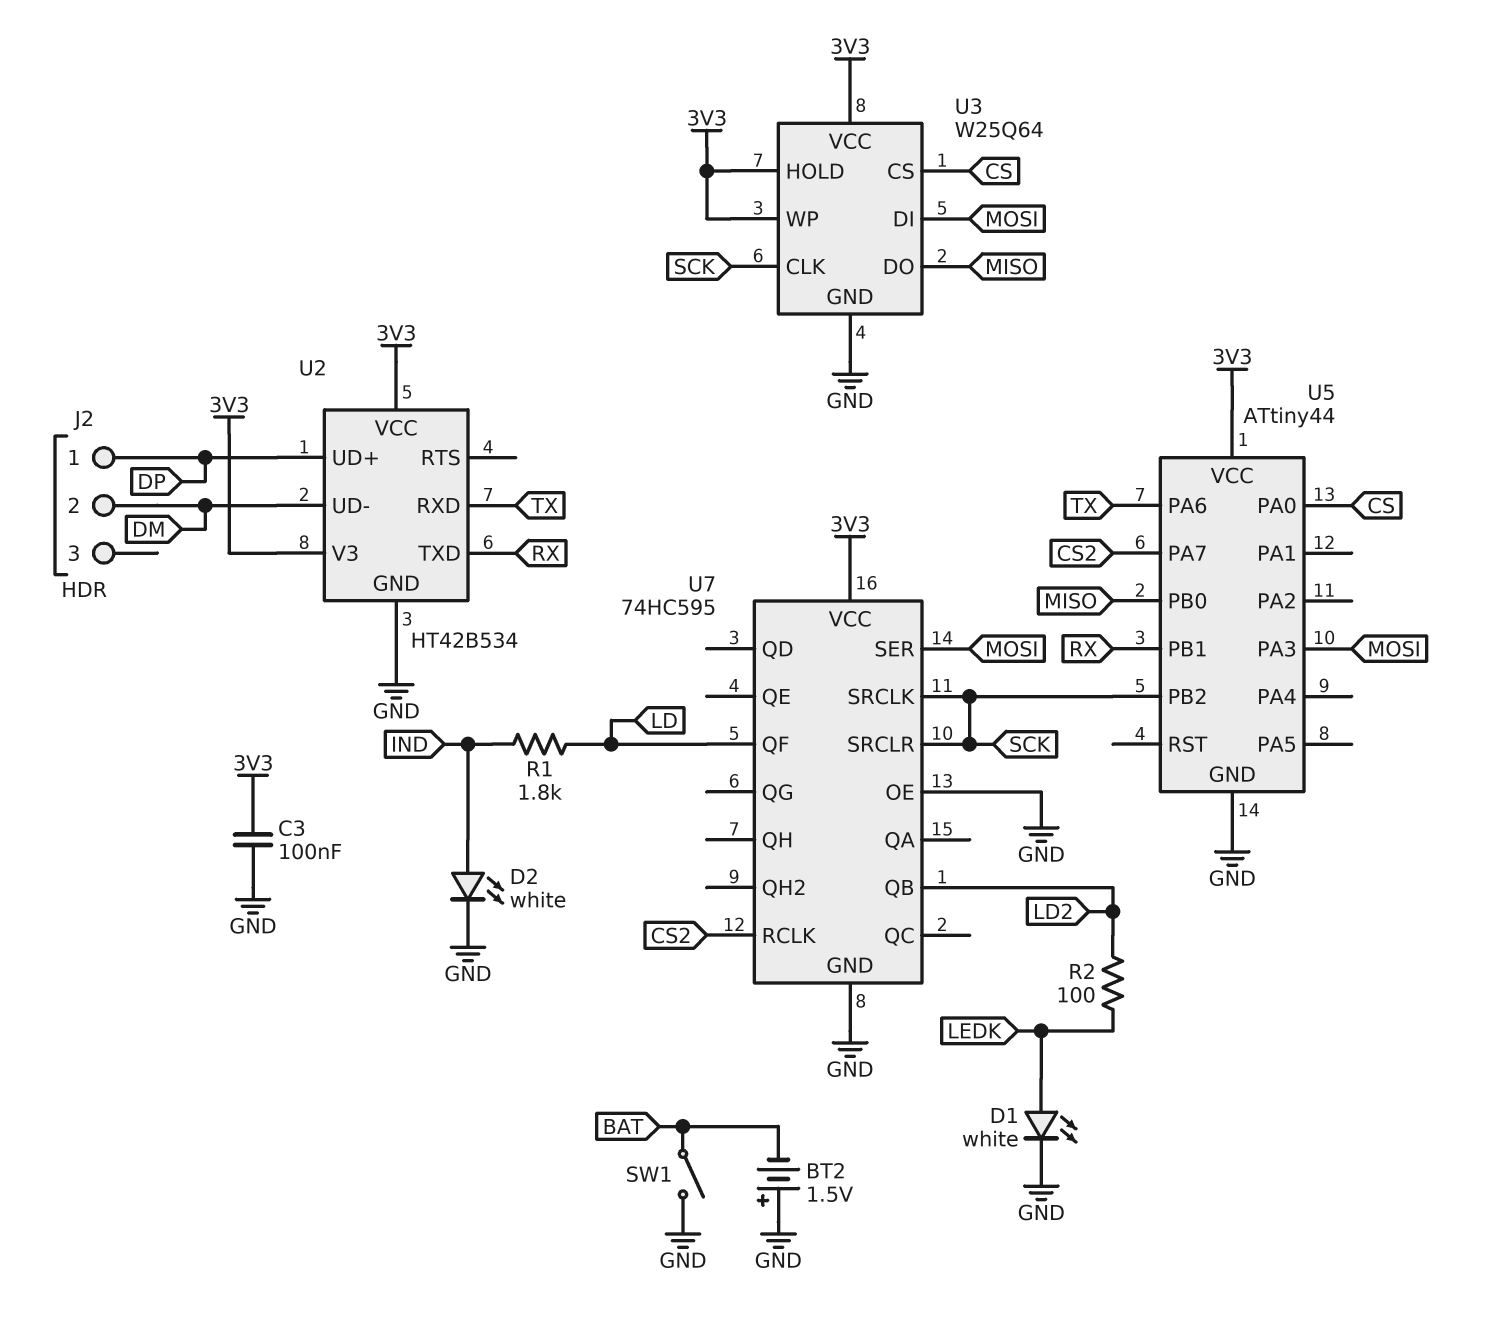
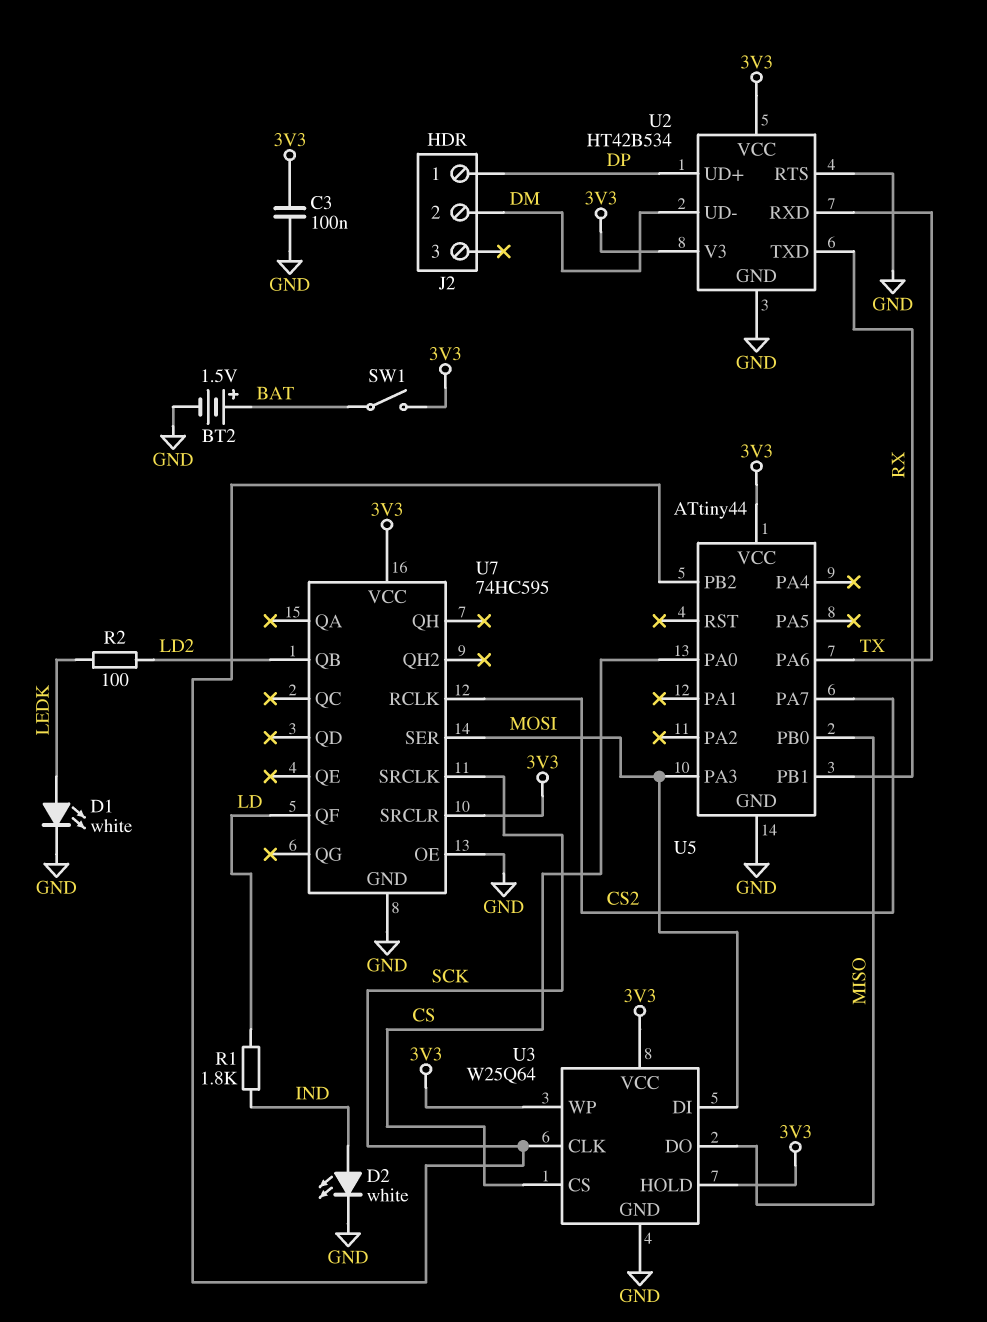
BT2: 1.5V (plus GND, minus BAT) -> 1.5V (plus BAT, minus GND)
SW1: switch (BAT, GND) -> switch (3V3, BAT)
U2 pin RTS: none -> GND
U7 pin SRCLR: SCK -> 3V3

